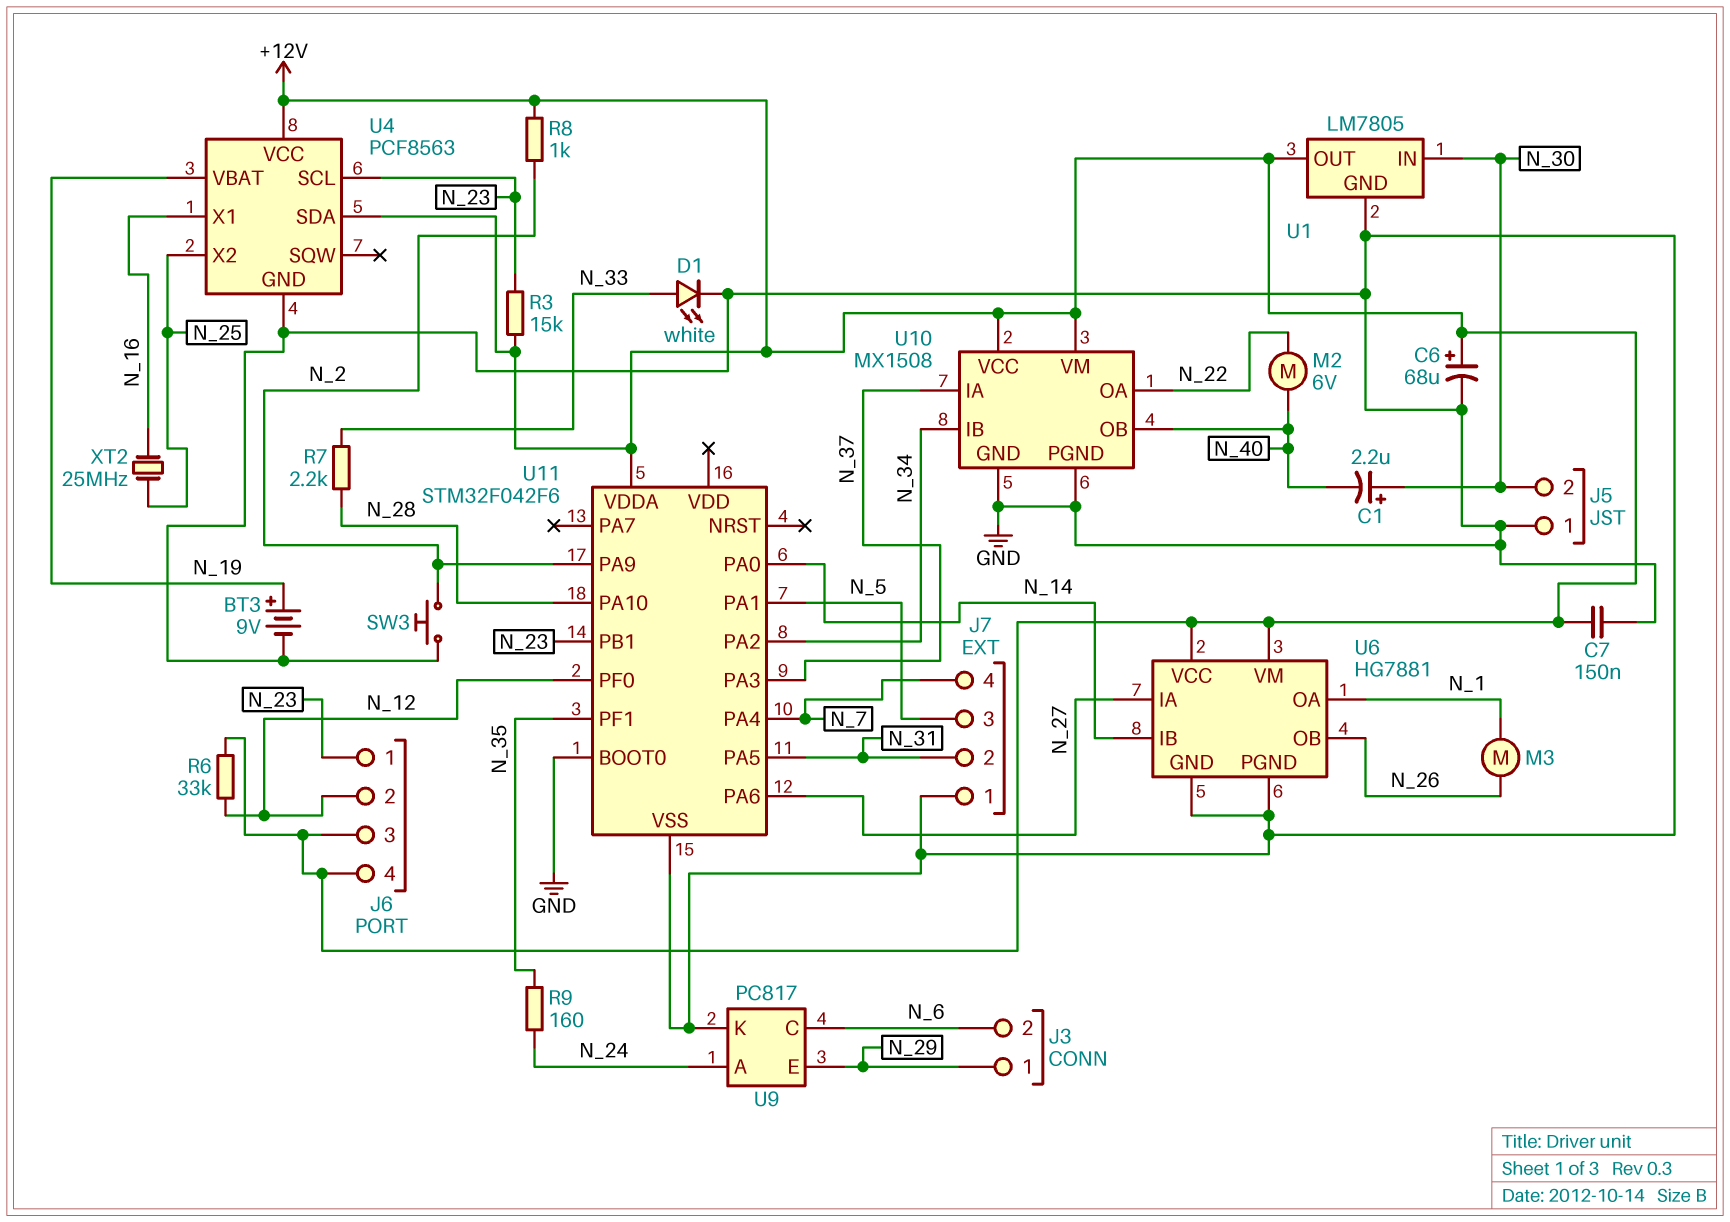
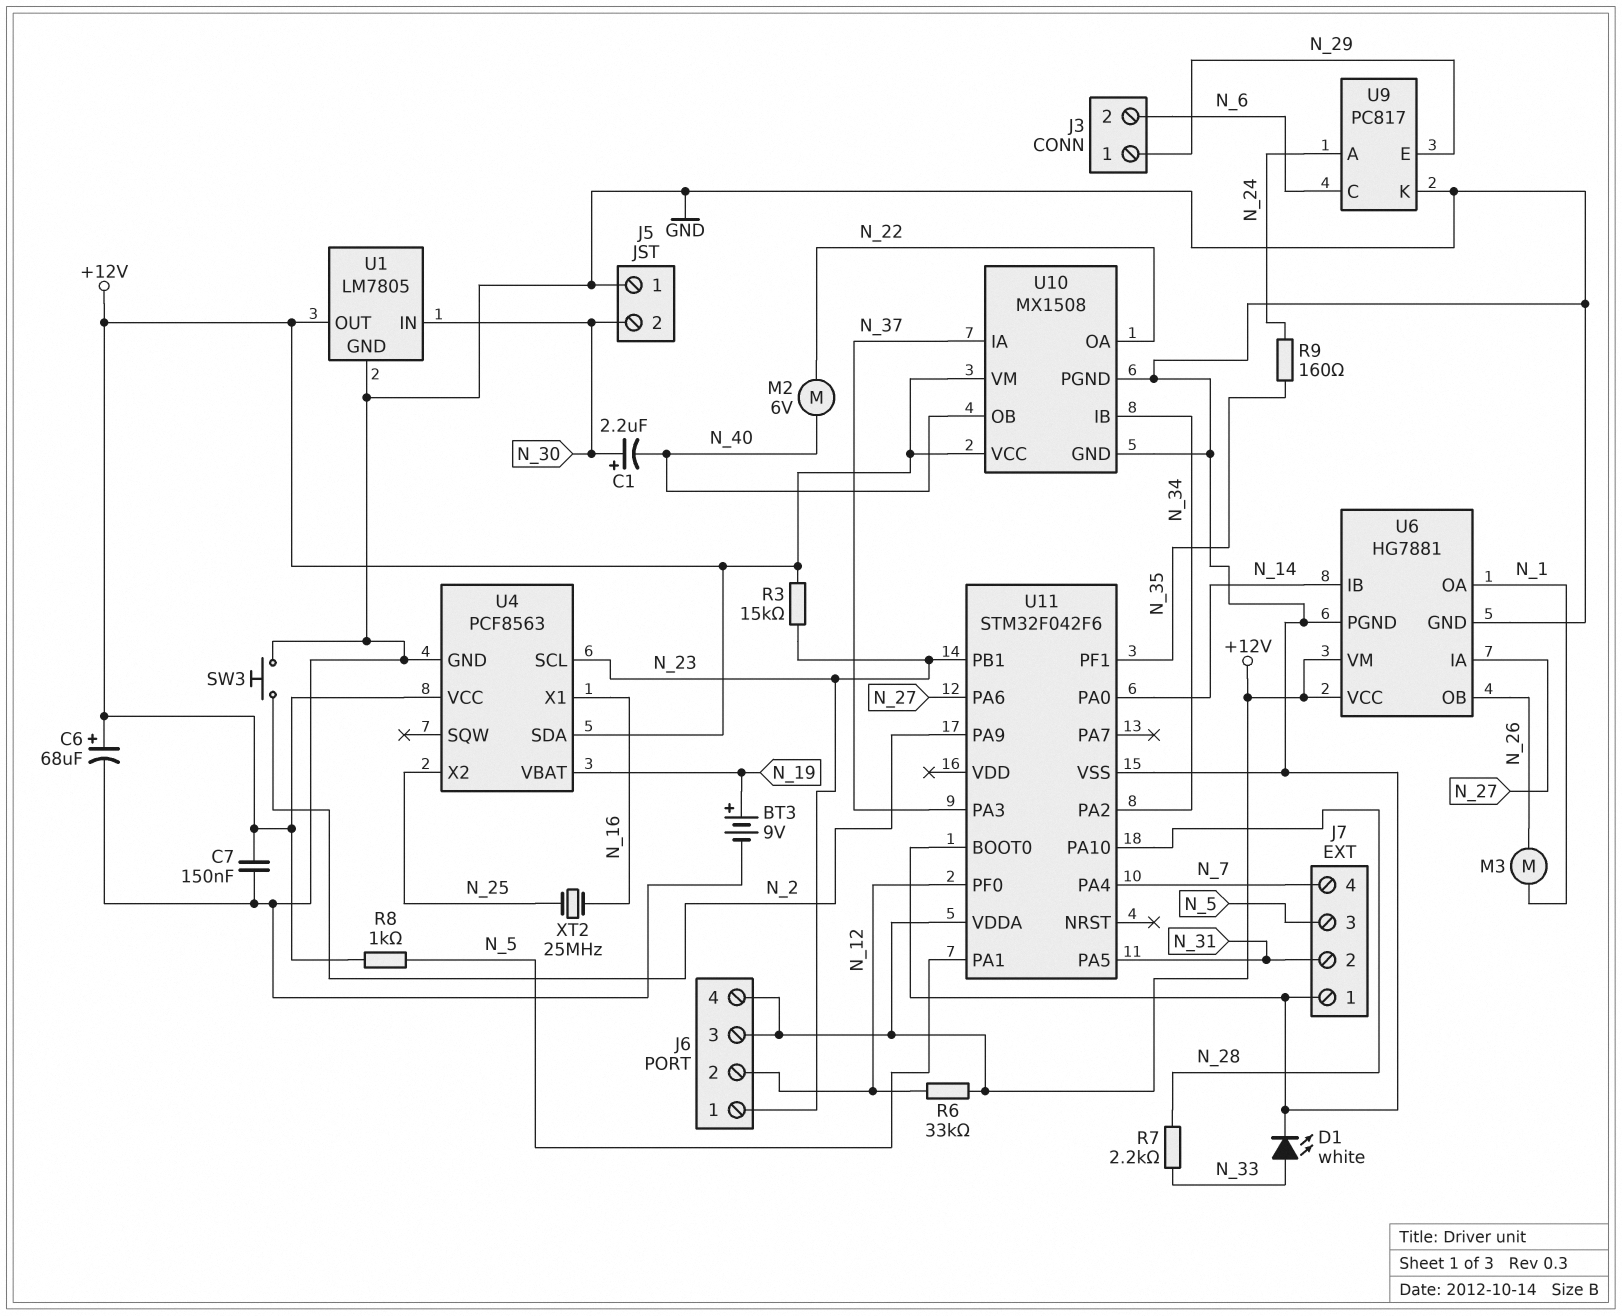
R8: 1k (+12V, N_2) -> 1k (+12V, N_5)

